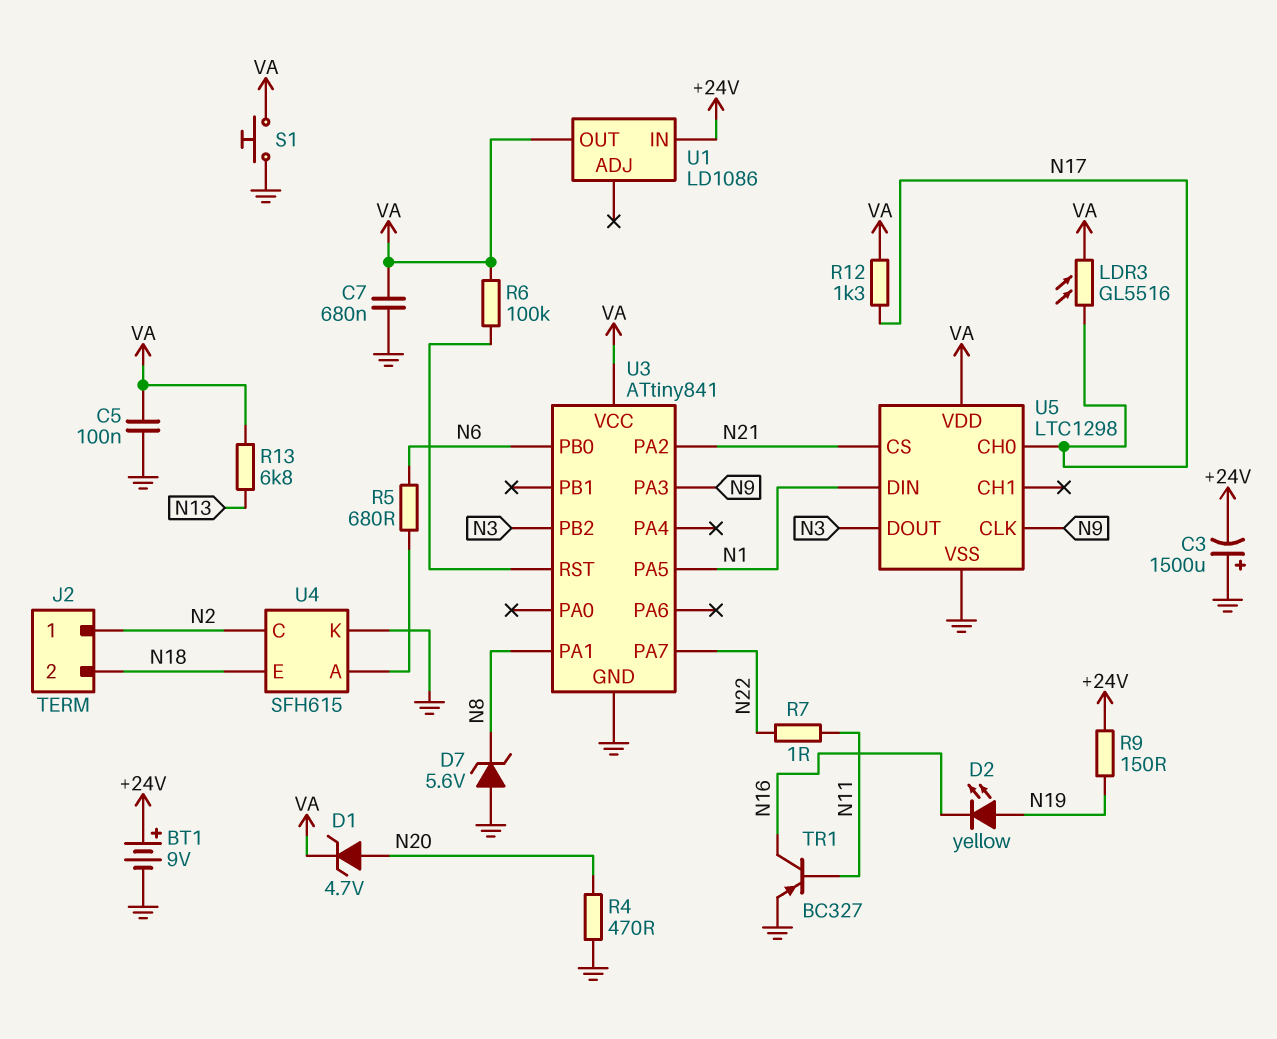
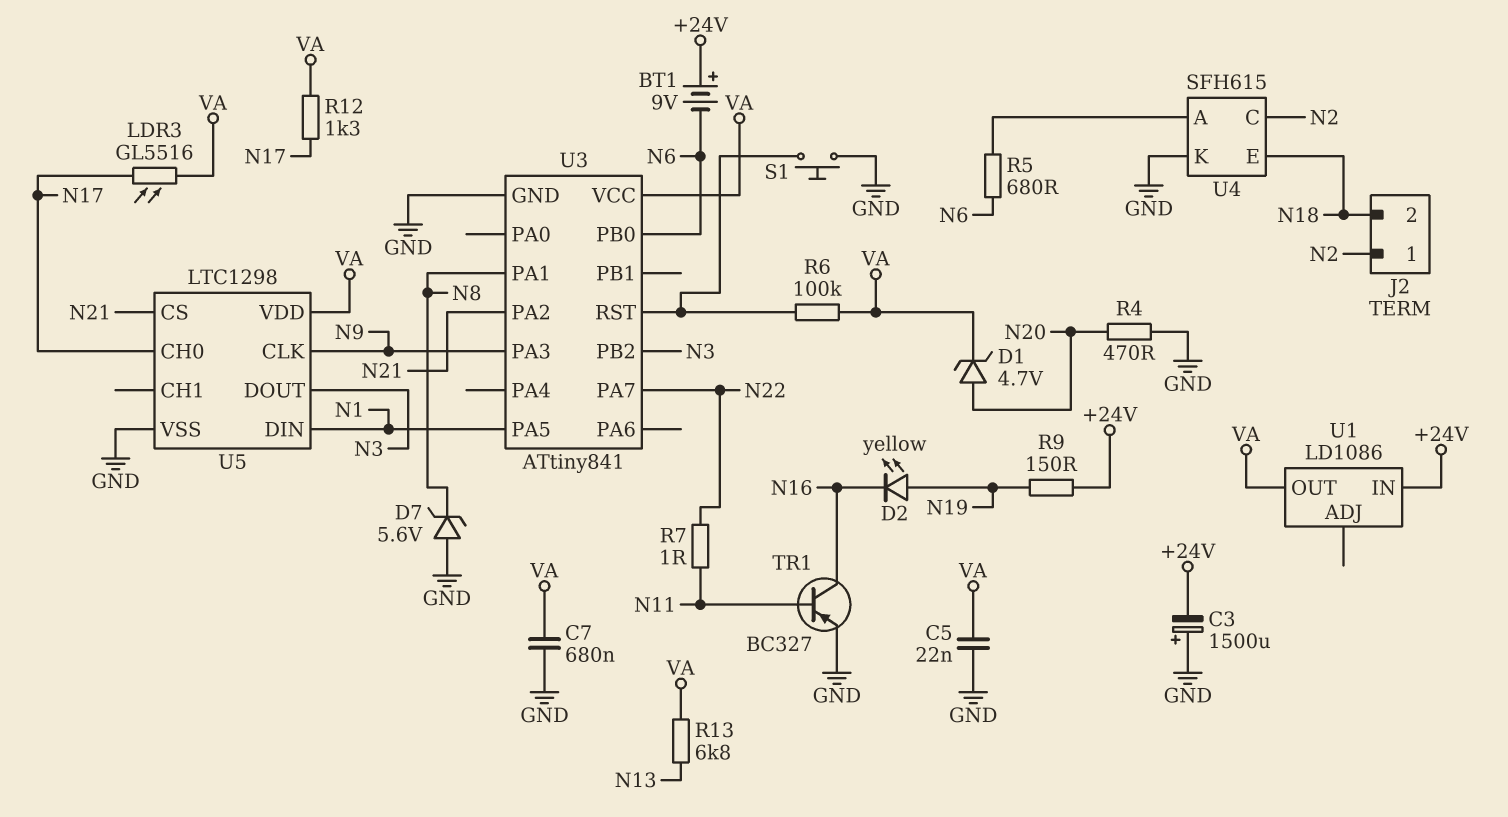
BT1: 9V (plus +24V, minus GND) -> 9V (plus +24V, minus N6)
C5: 100nF (GND, VA) -> 22nF (GND, VA)
S1: button (GND, VA) -> button (GND, U3/RST)

